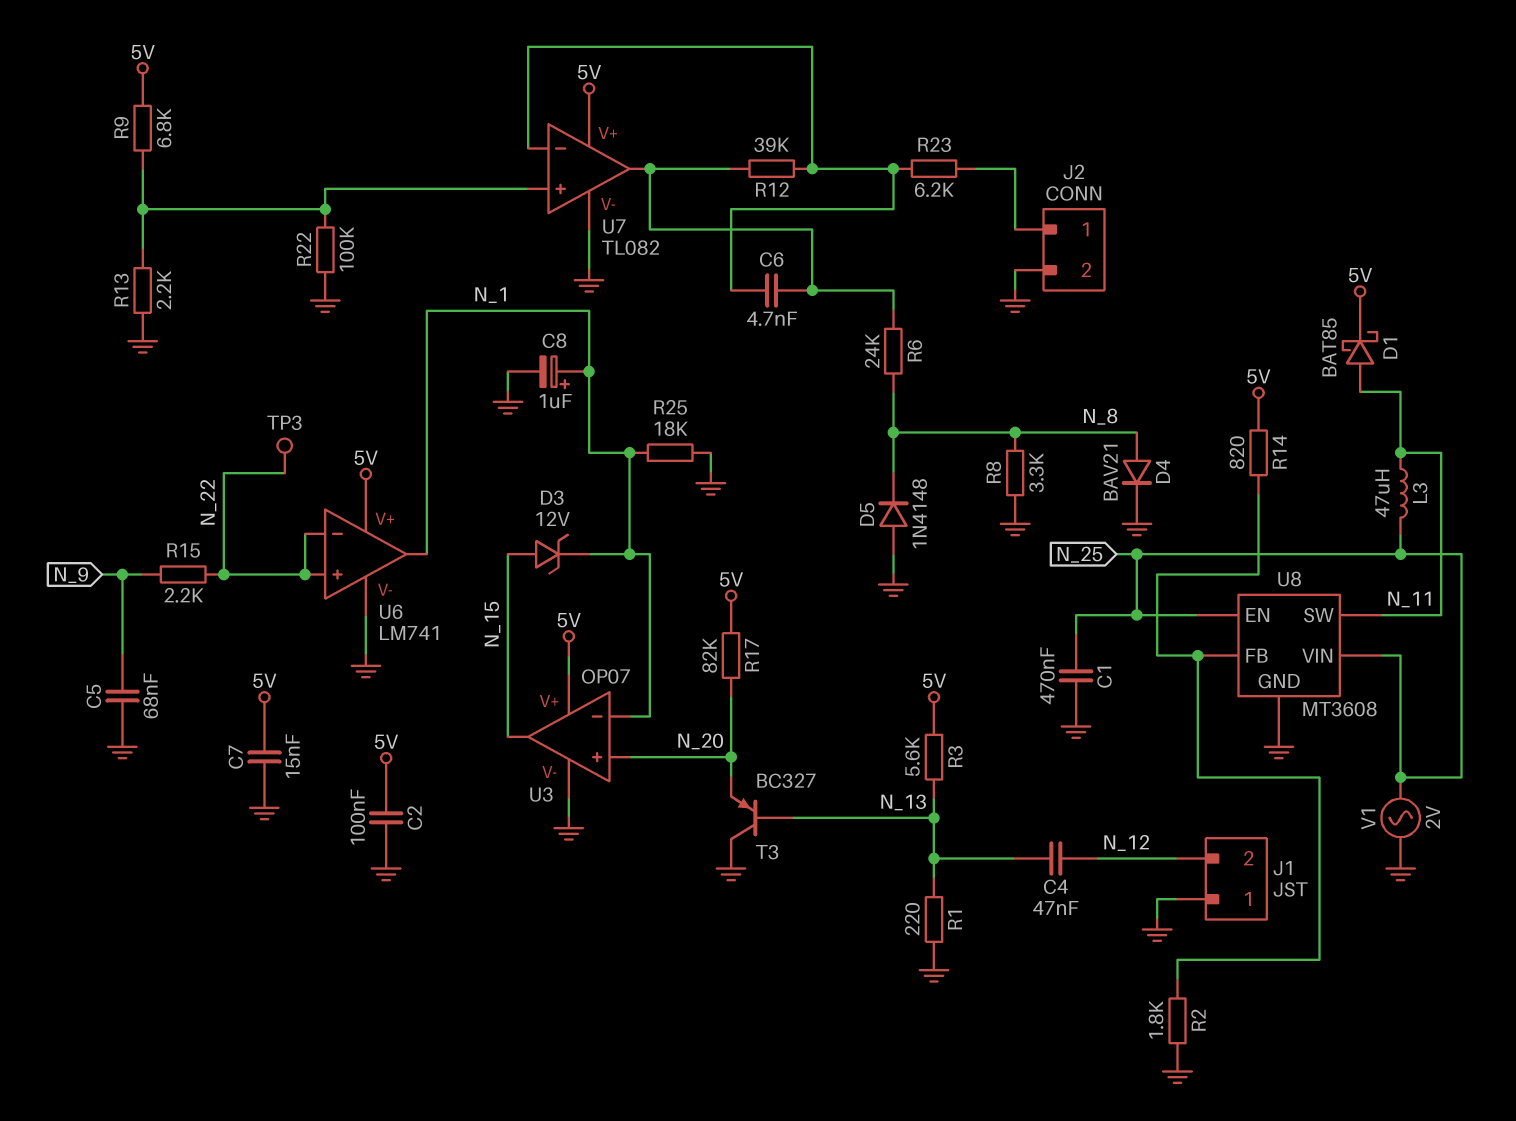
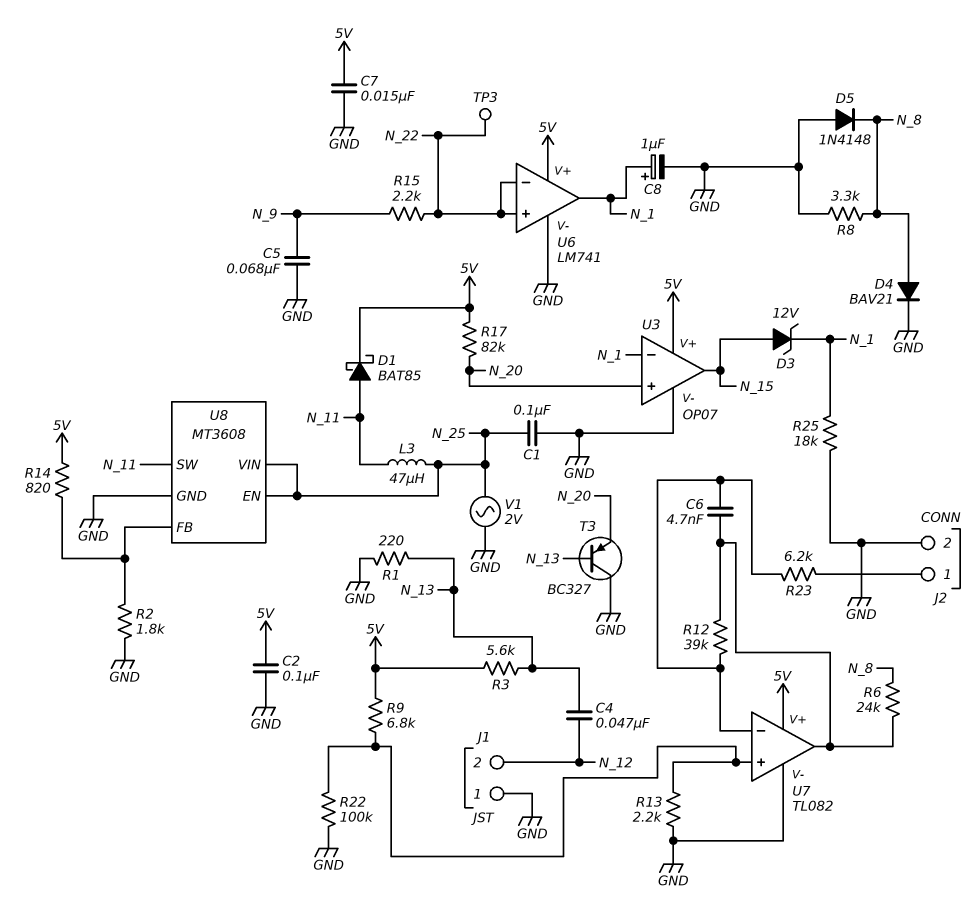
C1: 470nF (GND, N_25) -> 100nF (GND, N_25)

